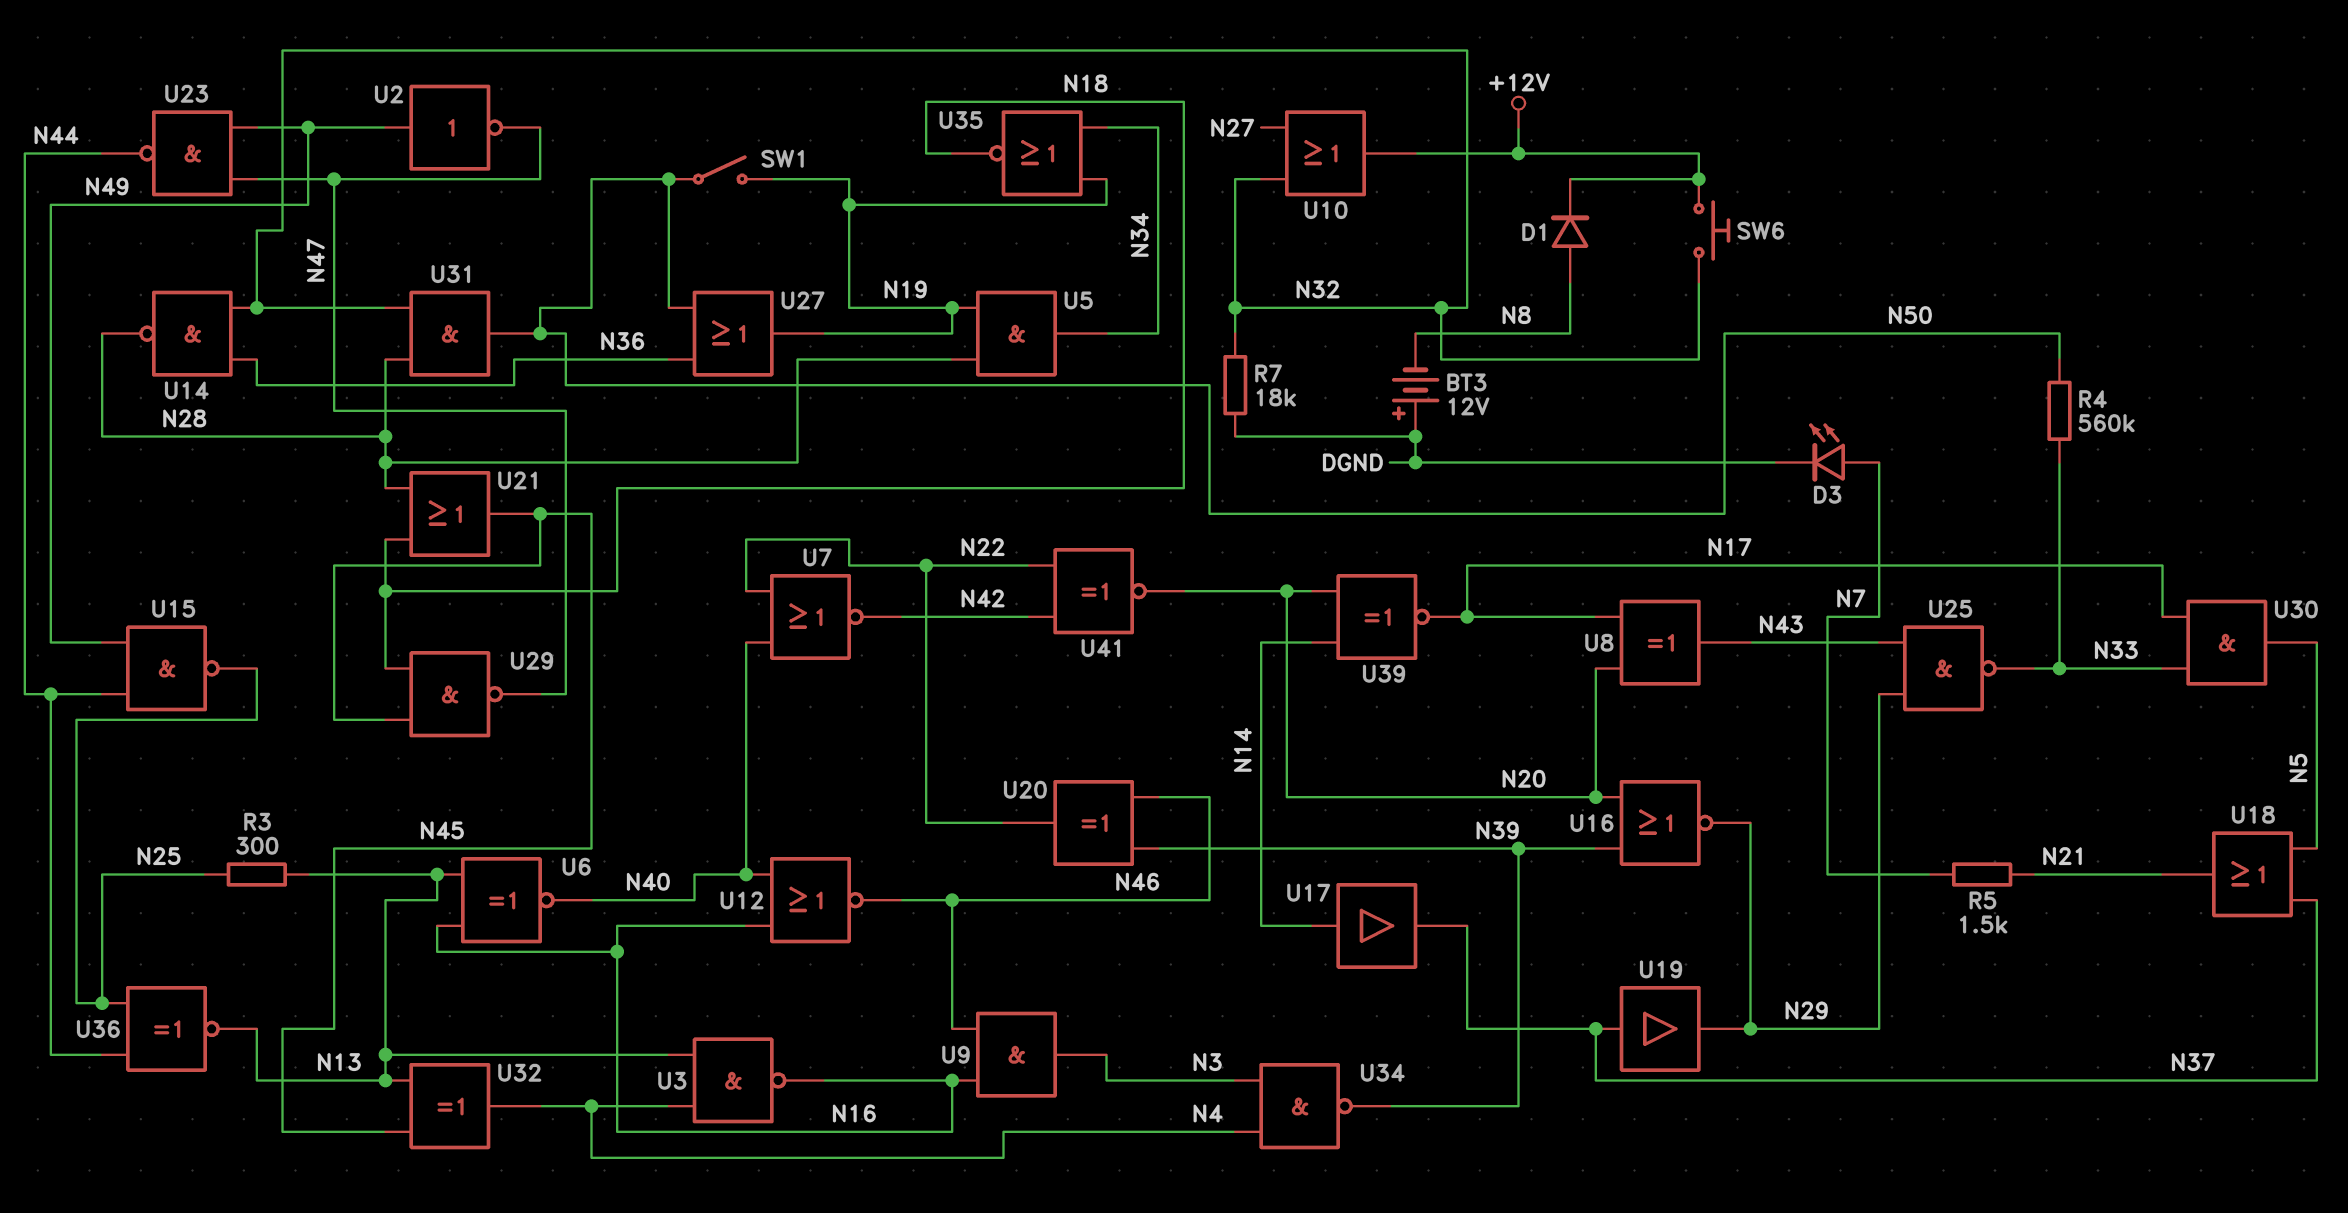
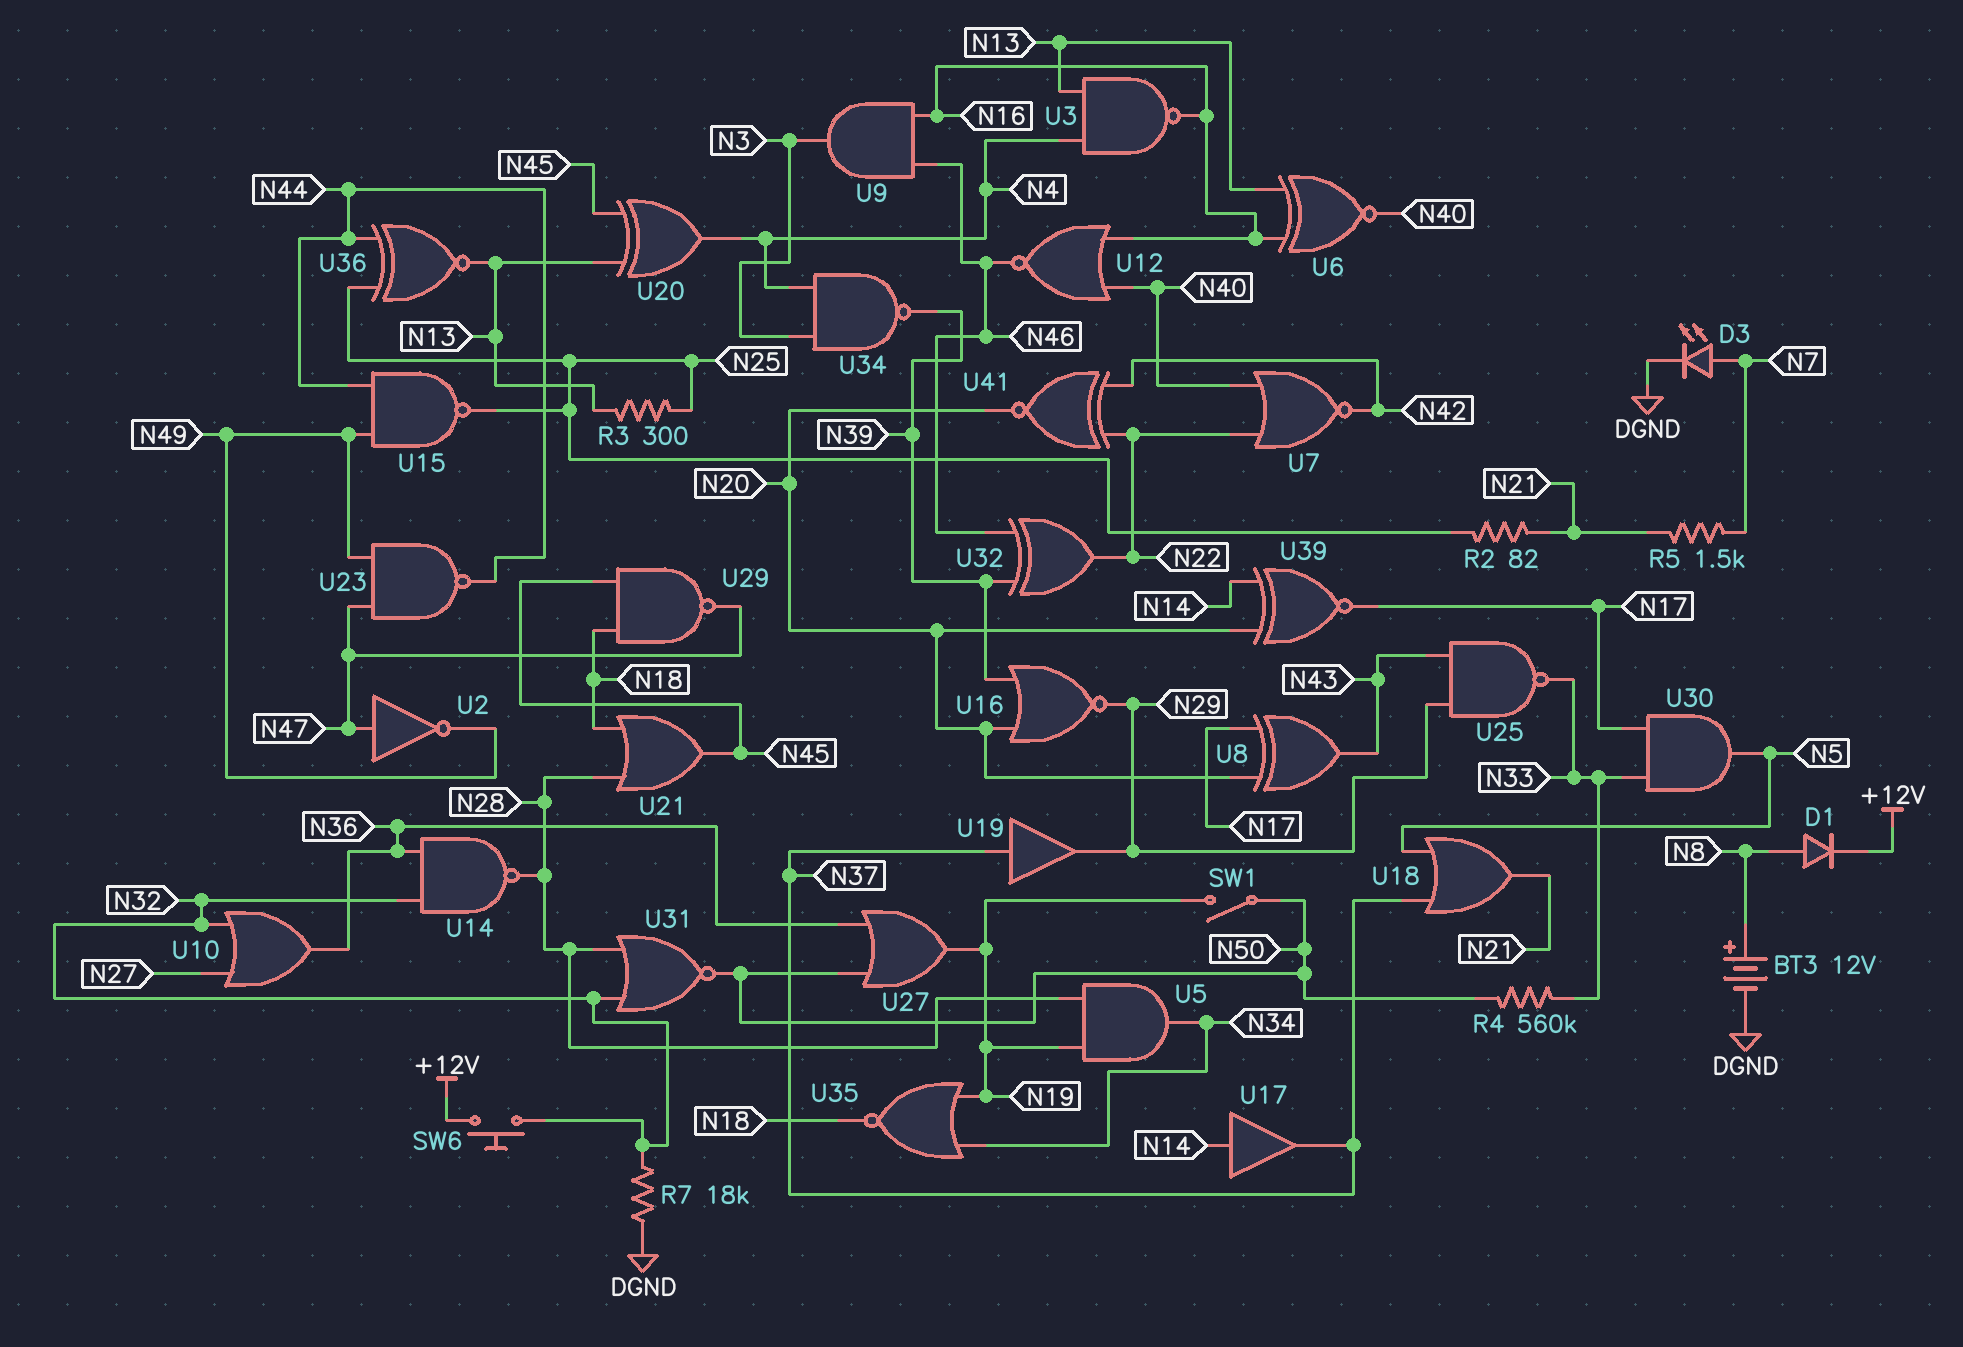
BT3: 12V (plus DGND, minus N8) -> 12V (plus N8, minus DGND)
R2: none -> 82 (N21, N25)
U2: NOT (in N49, out N47) -> NOT (in N47, out N49)
U10: OR (in N27, in N32, out +12V) -> OR (in N27, in N32, out N36)
U20: XOR (in N39, in N46, out N22) -> XOR (in N13, in N45, out N4)
U31: AND (in N28, in N32, out N50) -> NOR (in N28, in N32, out N50)
U32: XOR (in N13, in N45, out N4) -> XOR (in N39, in N46, out N22)

